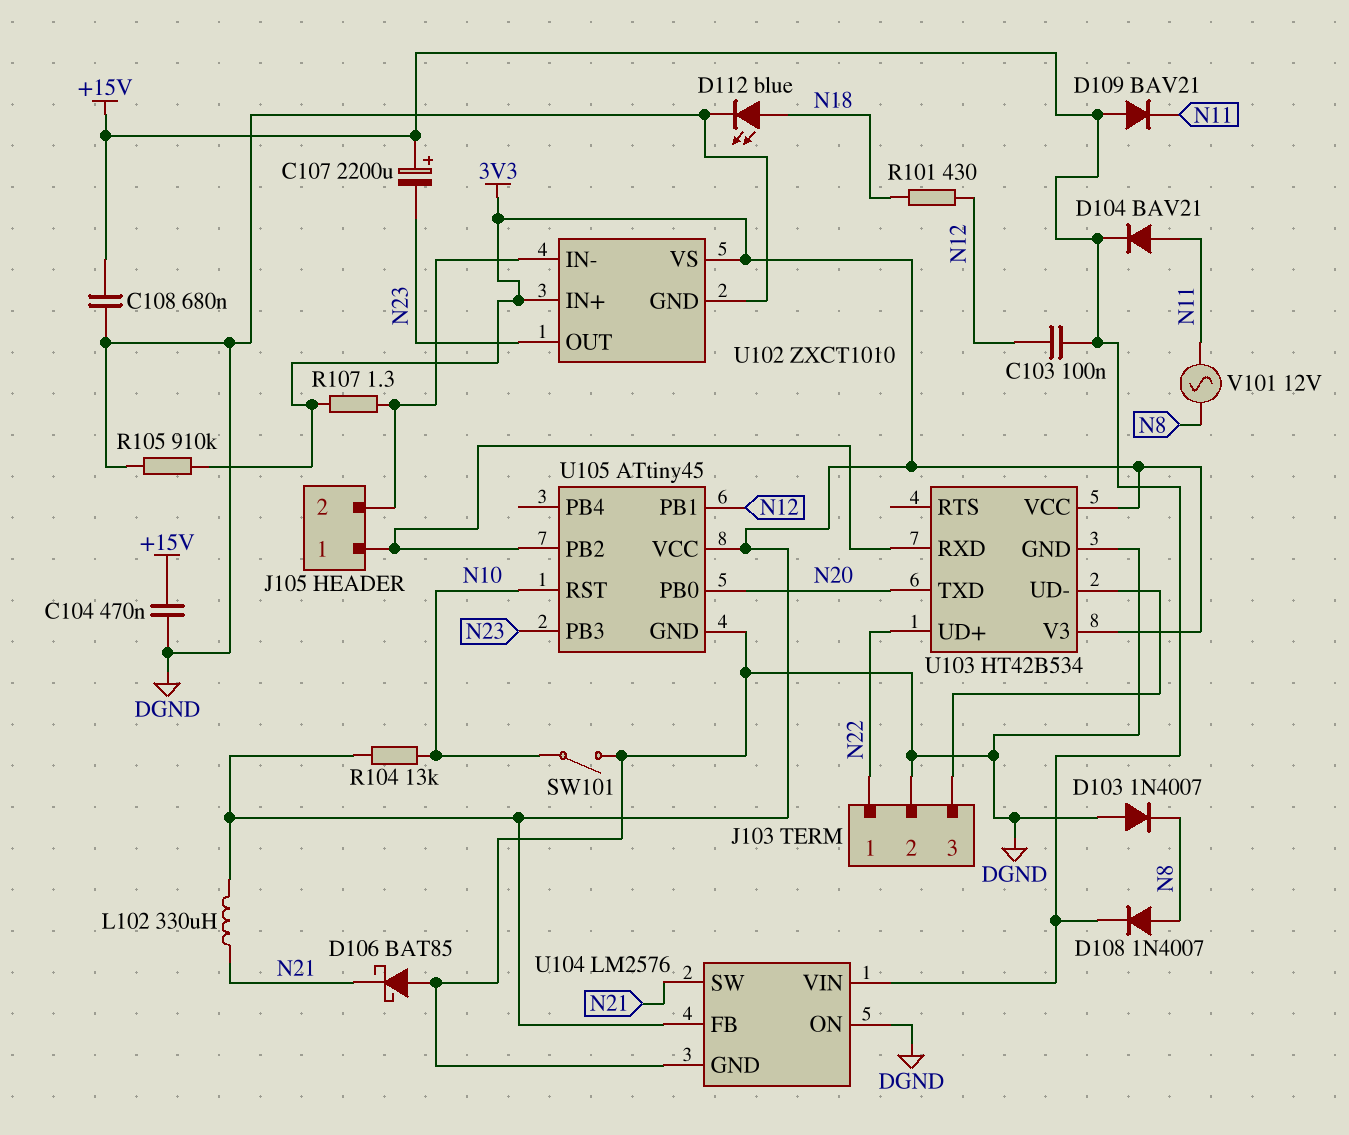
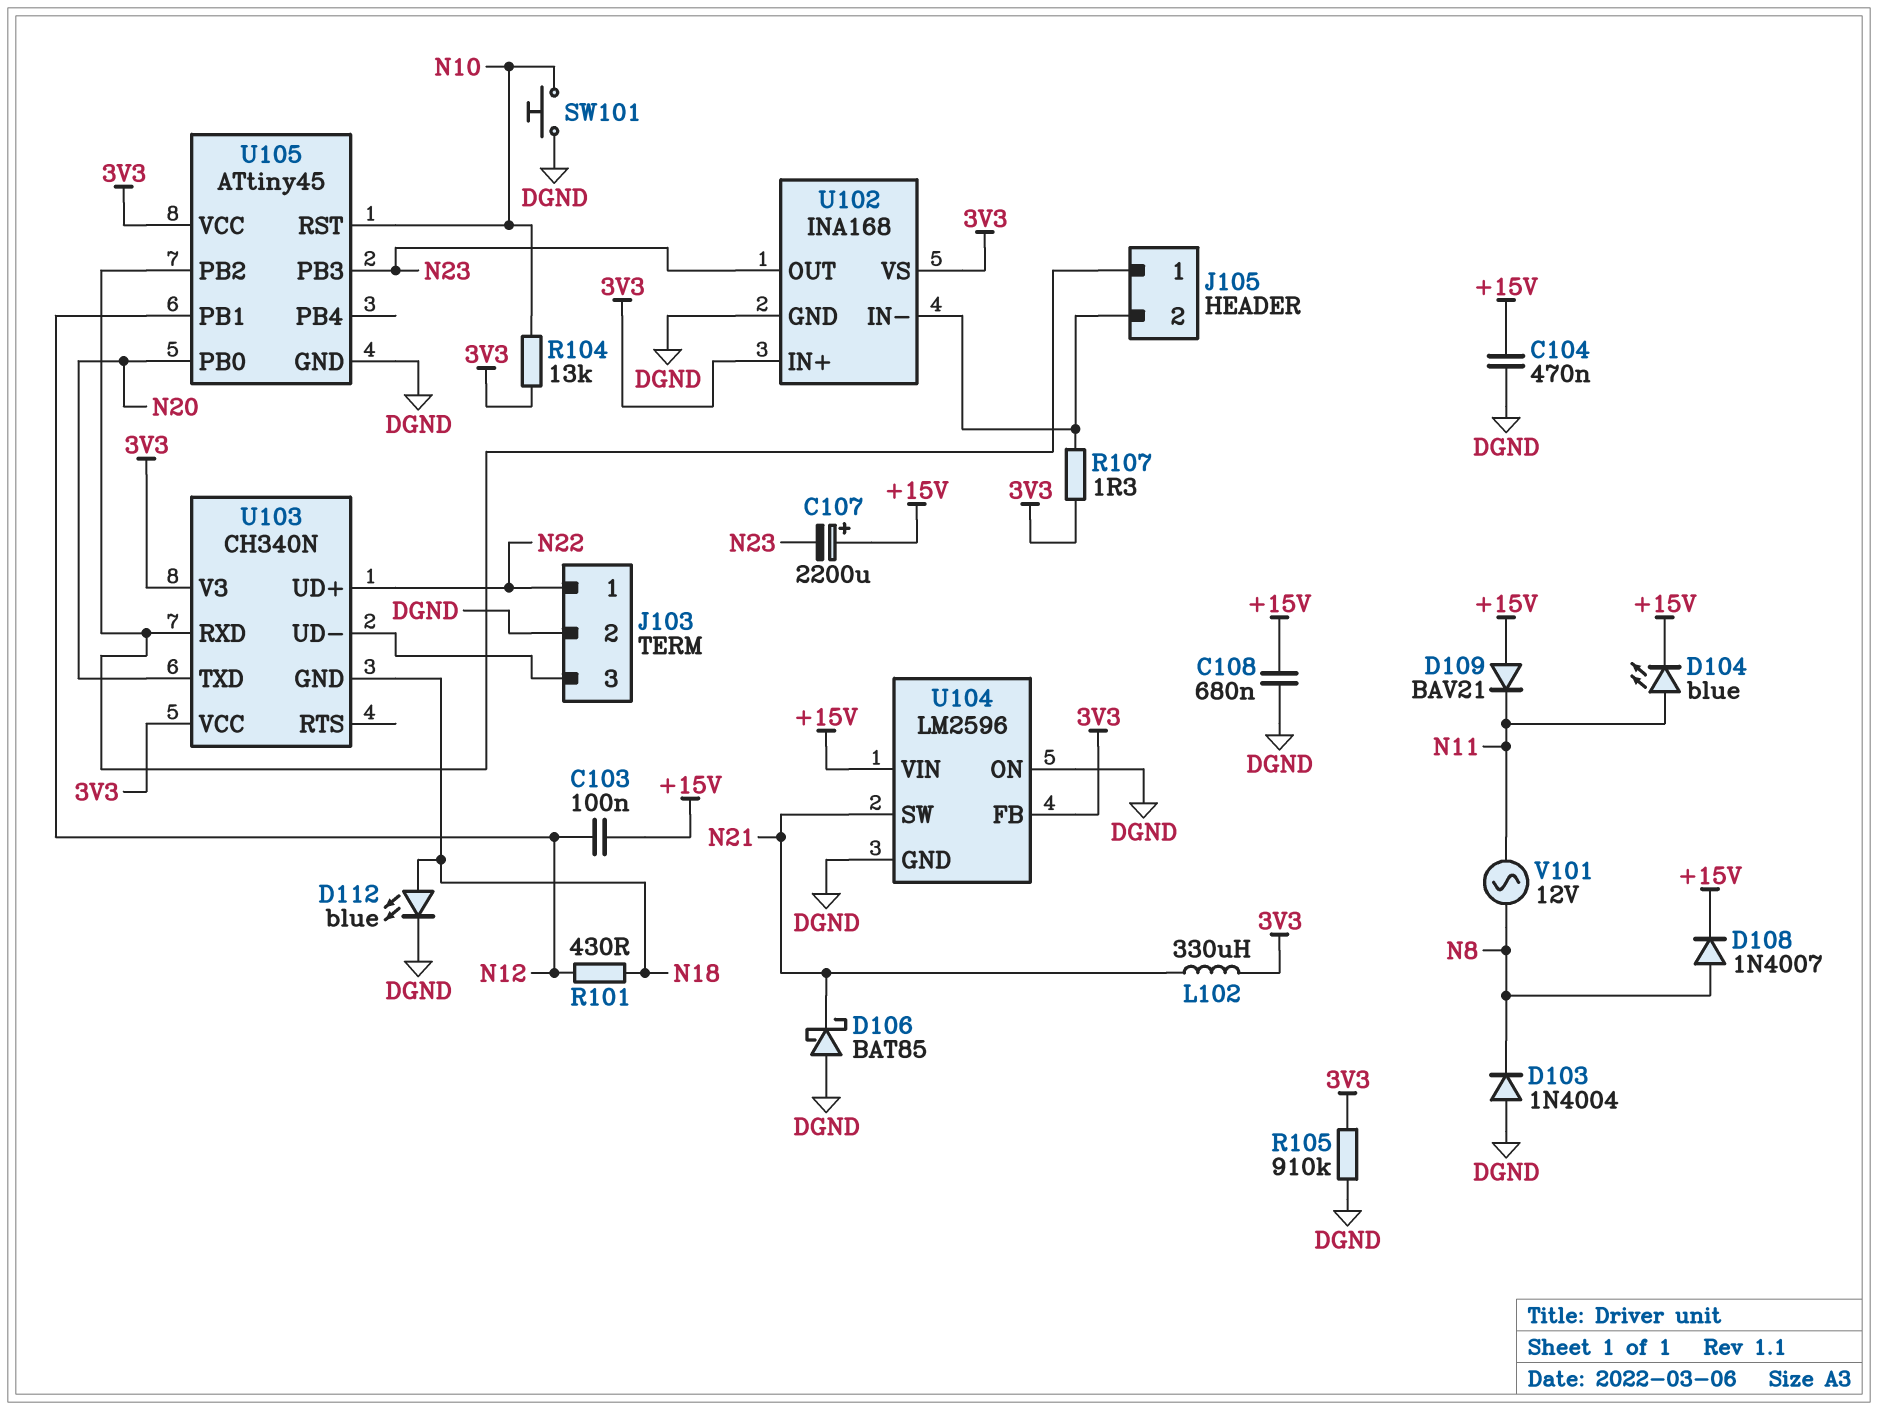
D103: diode 1N4007 (A DGND, K N8) -> diode 1N4004 (A DGND, K N8)
D104: diode BAV21 (A N11, K +15V) -> LED blue (A N11, K +15V)
SW101: switch (DGND, N10) -> button (DGND, N10)
U102: ZXCT1010 -> INA168
U103: HT42B534 -> CH340N
U103 pin GND: DGND -> N18
U104: LM2576 -> LM2596

